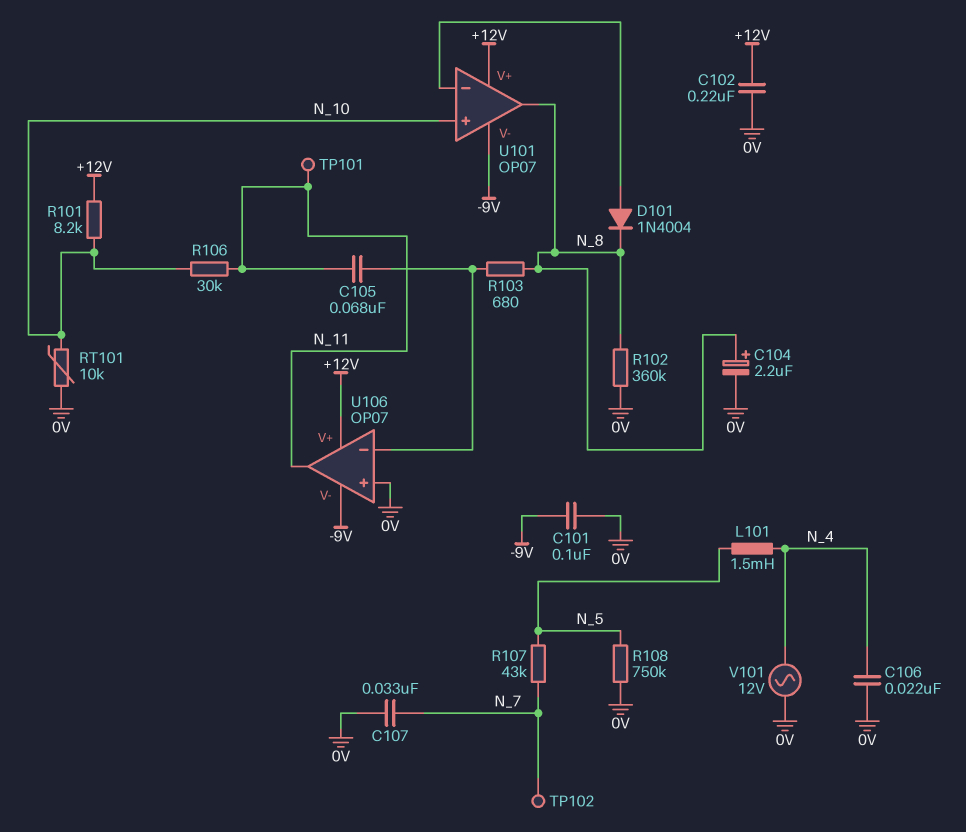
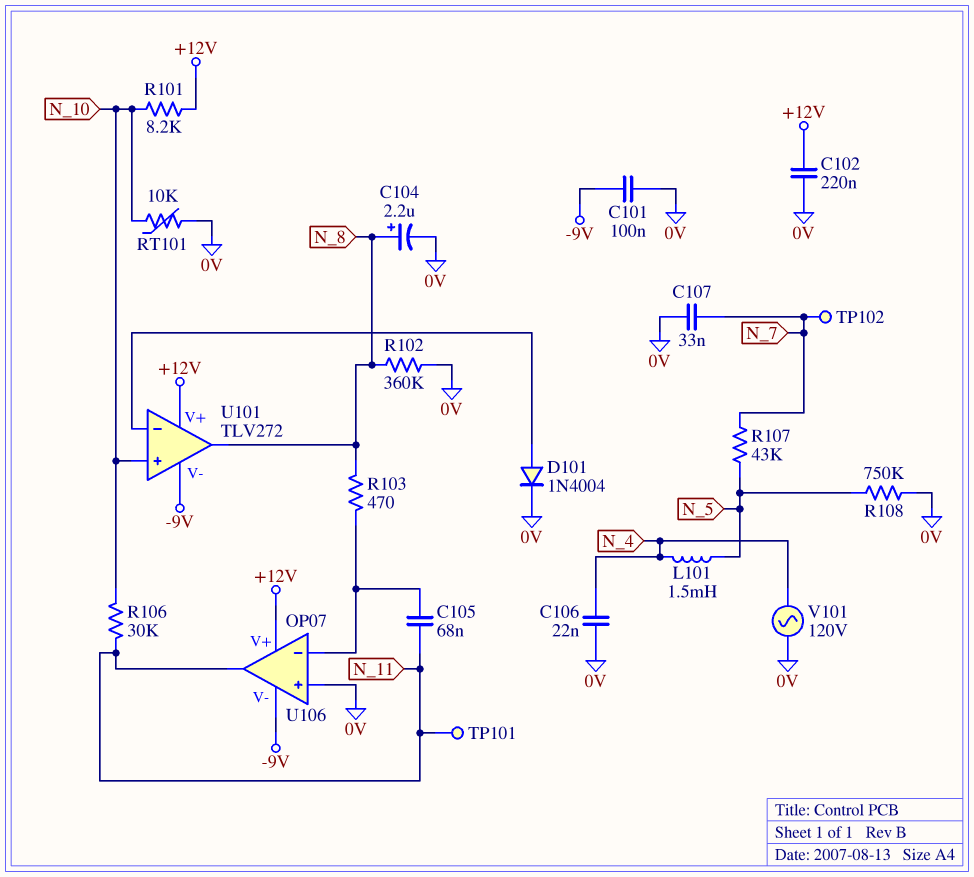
D101: diode 1N4004 (A U101/in-, K N_8) -> diode 1N4004 (A U101/in-, K 0V)
R103: 680 (N_8, U106/in-) -> 470 (N_8, U106/in-)
U101: OP07 -> TLV272
V101: AC 12V (0V, N_4) -> AC 120V (0V, N_4)

